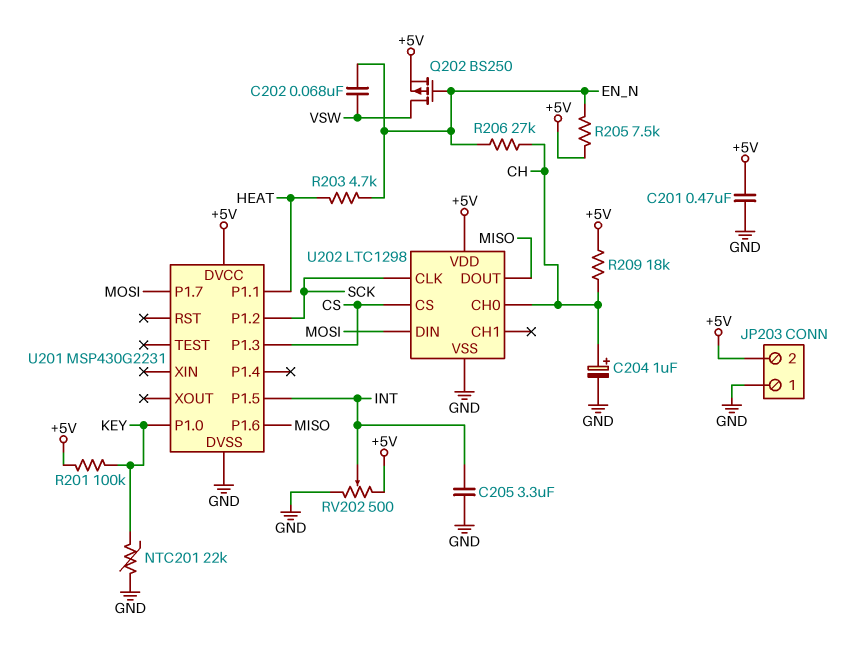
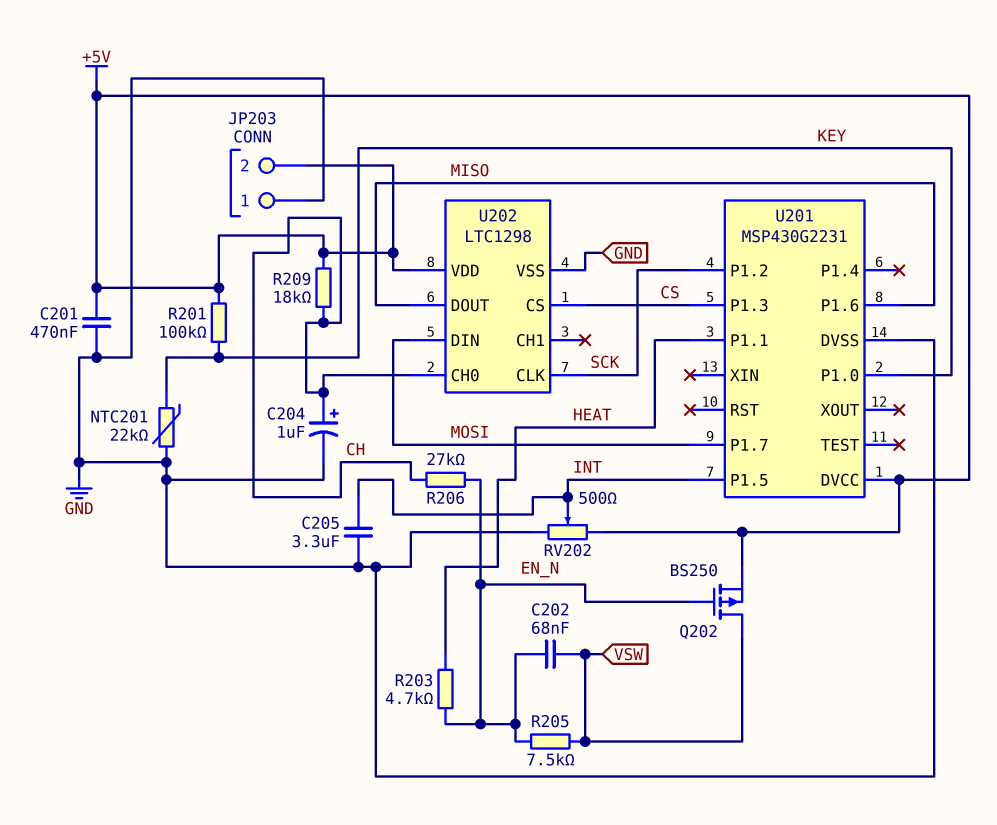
R205: 7.5k (+5V, EN_N) -> 7.5k (EN_N, VSW)

